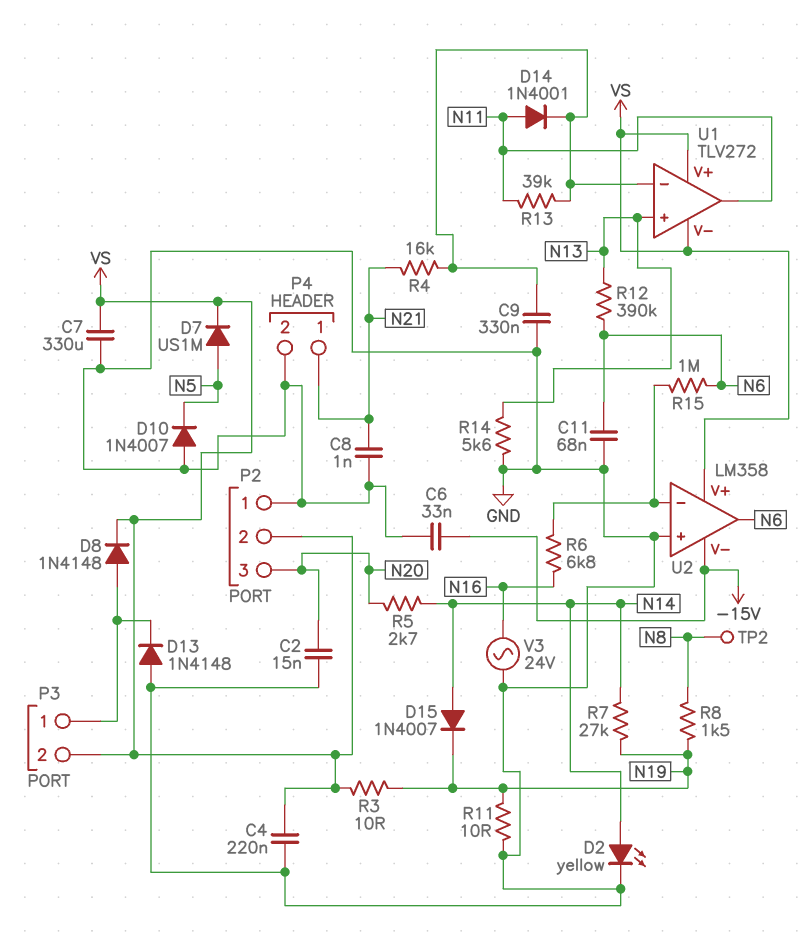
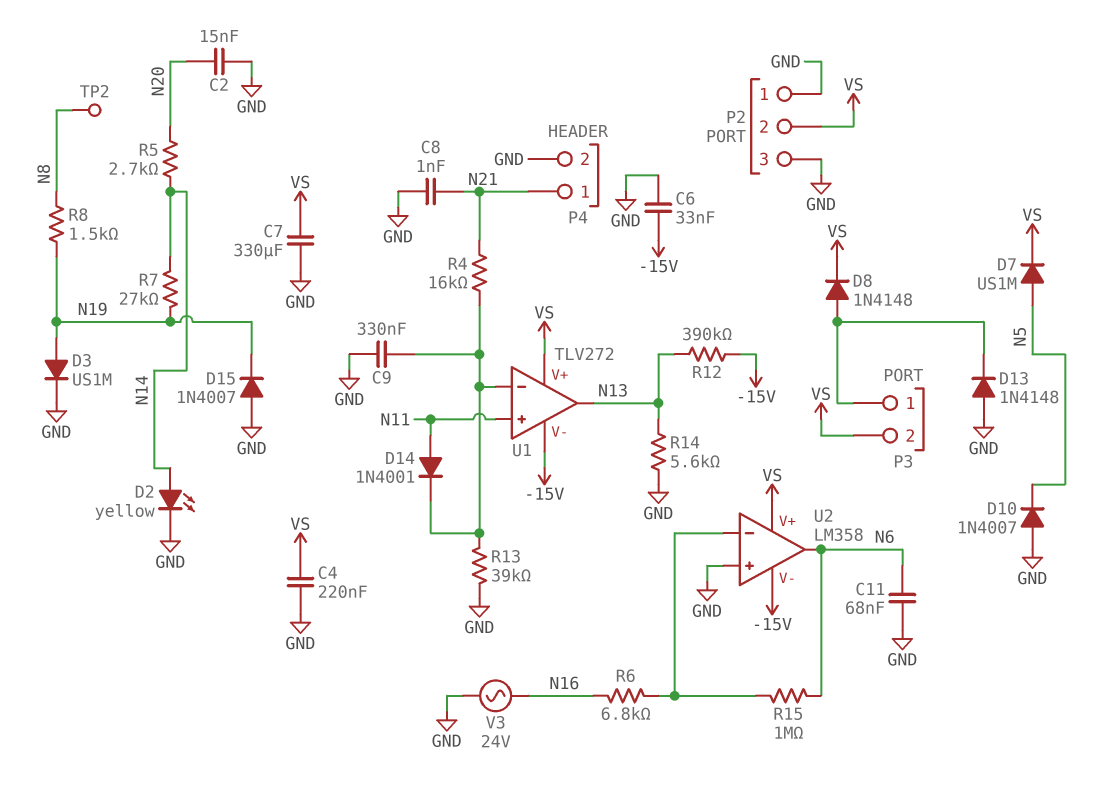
D3: none -> diode US1M (A N19, K GND)
D15: diode 1N4007 (A N14, K N19) -> diode 1N4007 (A GND, K N19)
P2 pin 3: N20 -> GND
R3: 10 (N19, VS) -> none
R11: 10 (GND, N19) -> none
R12: 390k (N6, N13) -> 390k (-15V, N13)
R13: 39k (N11, U1/in-) -> 39k (GND, U1/in-)
U1 pin V-: VS -> -15V
U1 pin in+: N13 -> N11
U1 pin out: N11 -> N13

